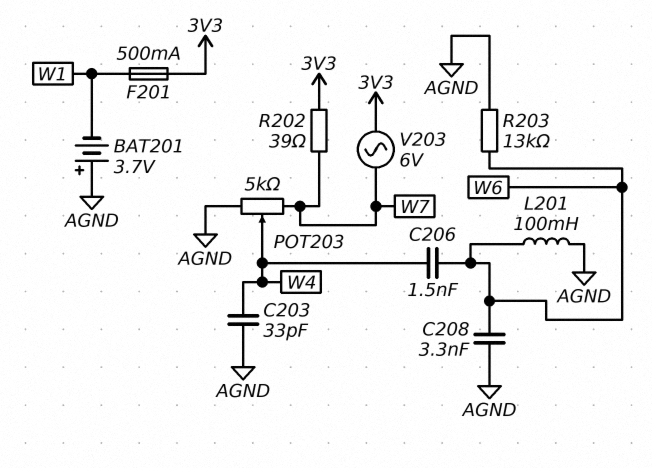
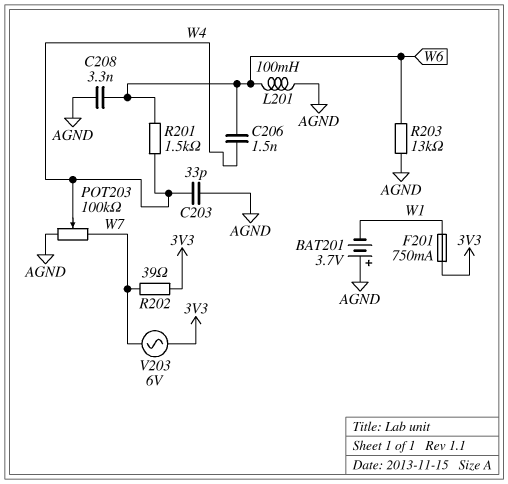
F201: 500mA (3V3, W1) -> 750mA (3V3, W1)
POT203: 5k (AGND, W7, wiper W4) -> 100k (AGND, W7, wiper W4)
R201: none -> 1.5k (W4, W6)

